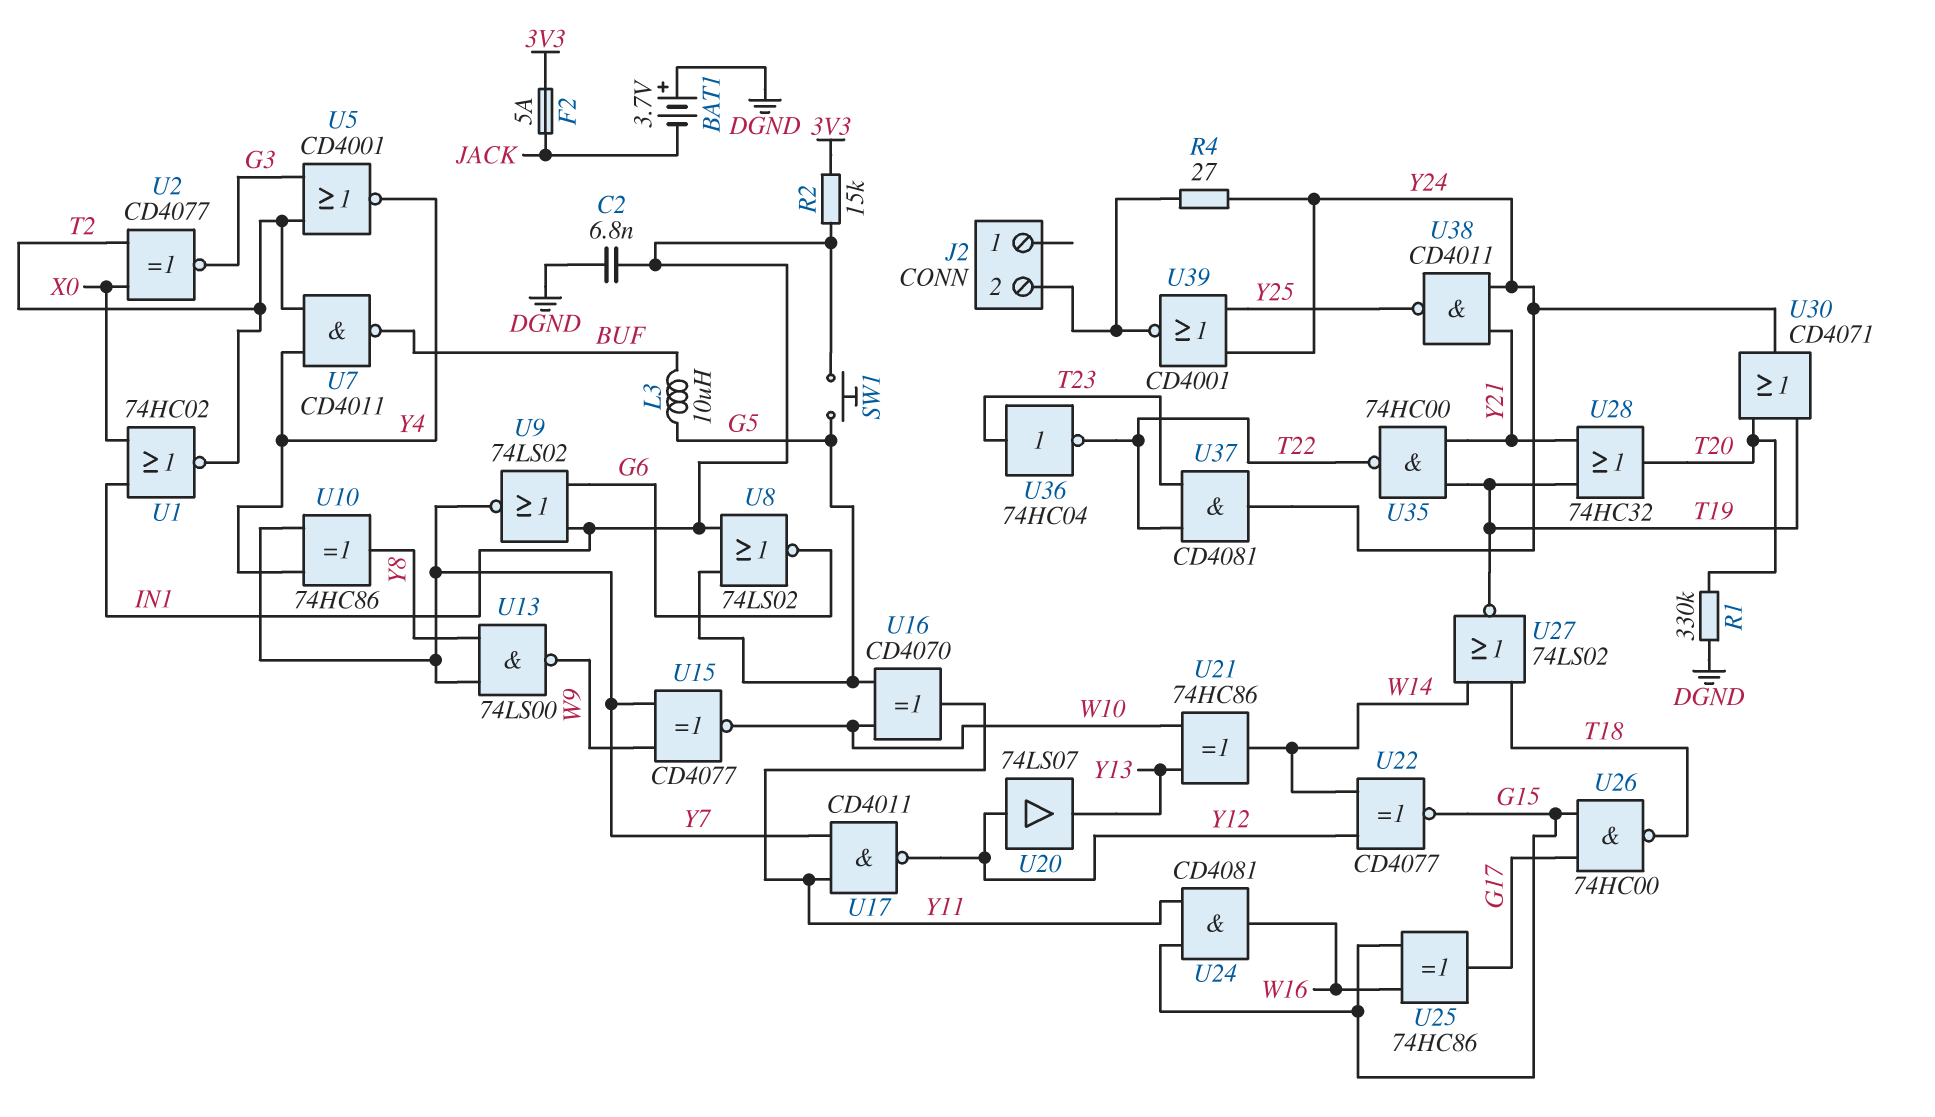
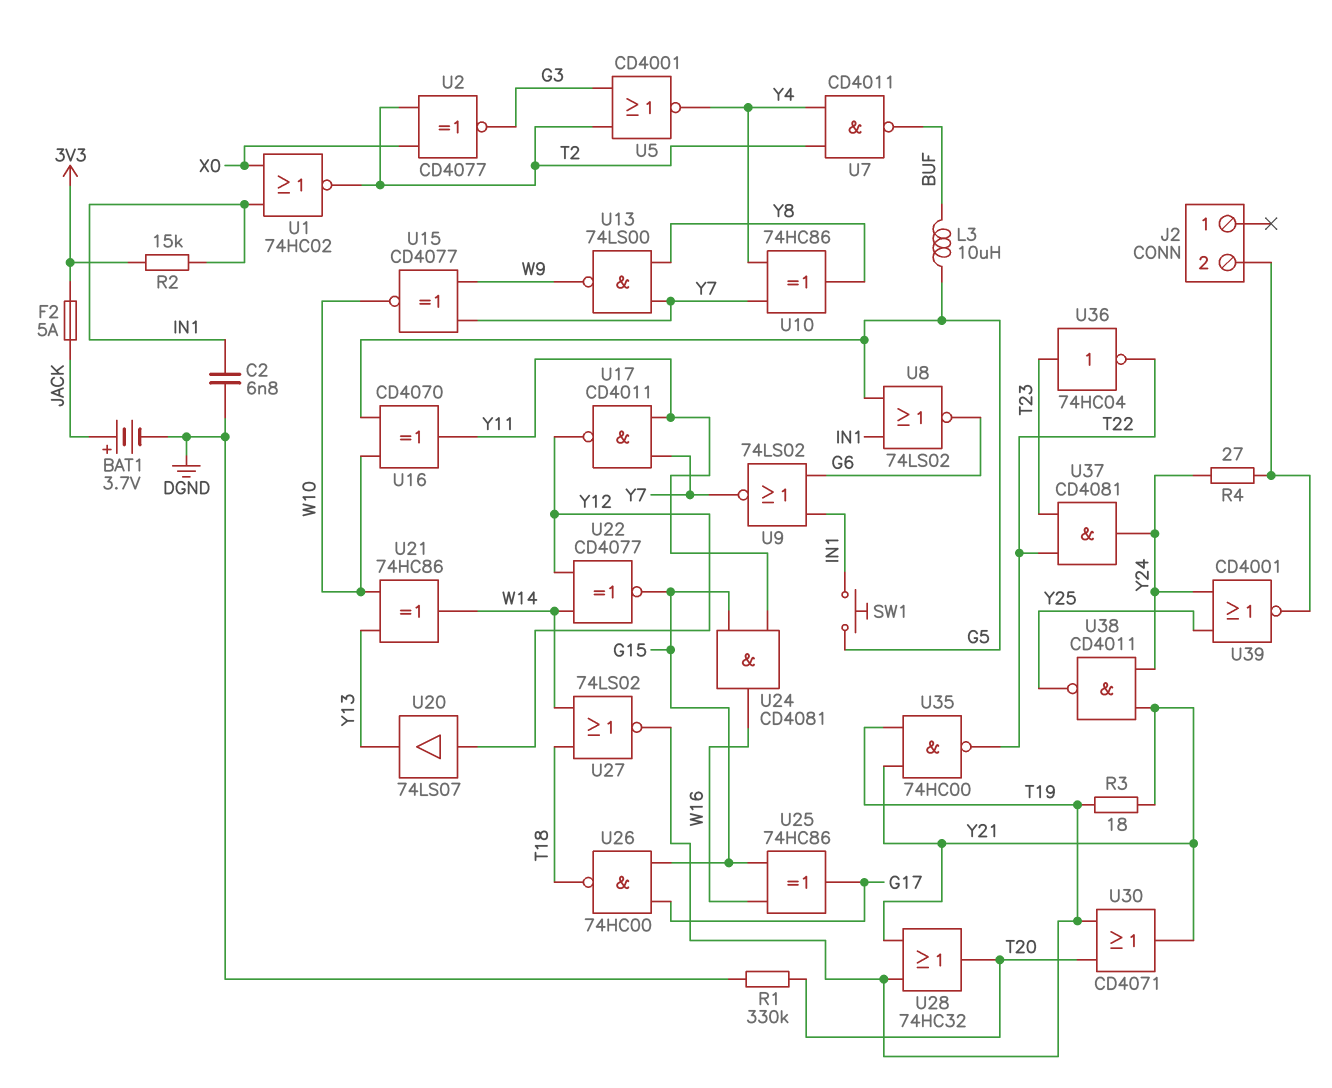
BAT1: 3.7V (plus DGND, minus JACK) -> 3.7V (plus JACK, minus DGND)
R3: none -> 18 (T19, Y21)
U30: OR CD4071 (in T19, in T20, out Y24) -> OR CD4071 (in T19, in T20, out Y21)

